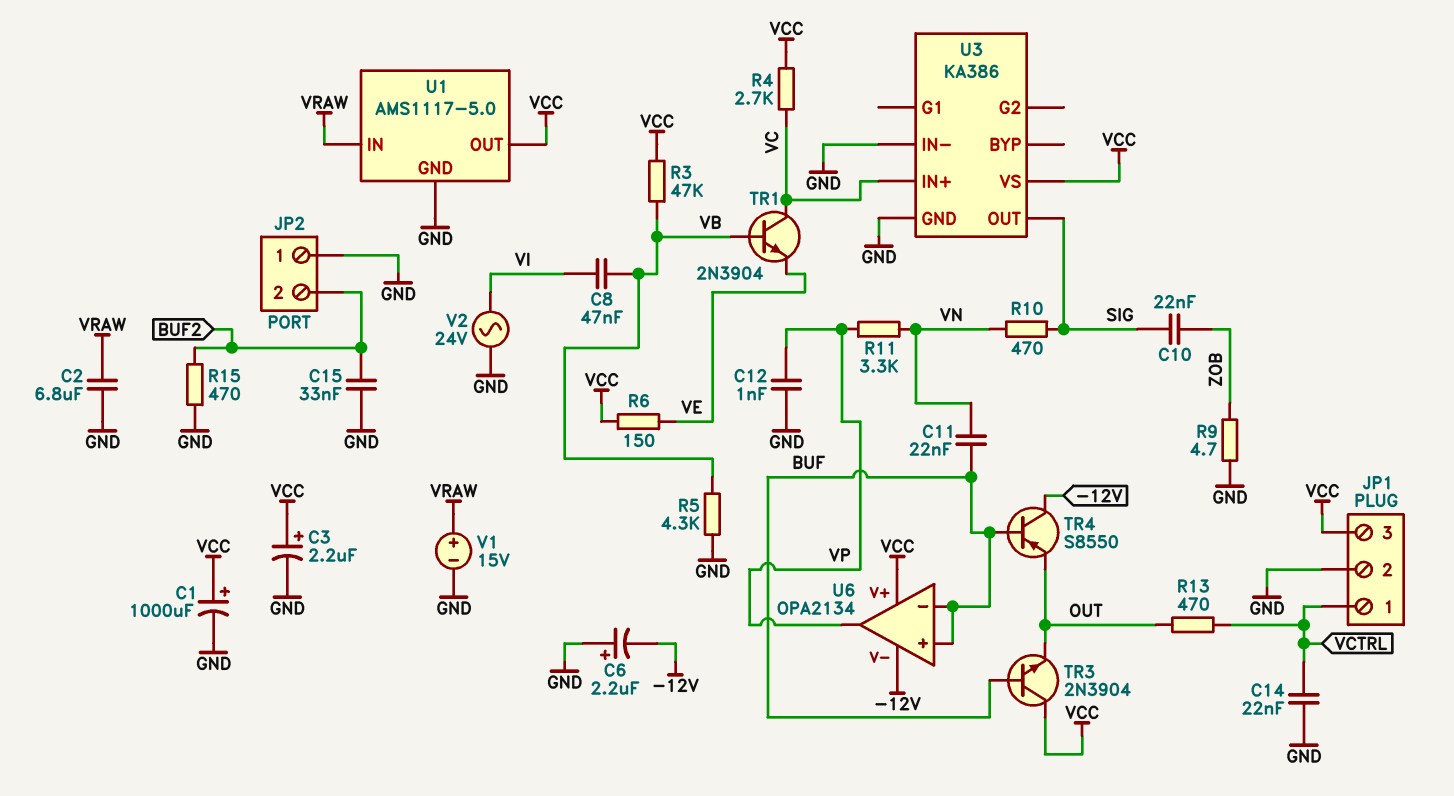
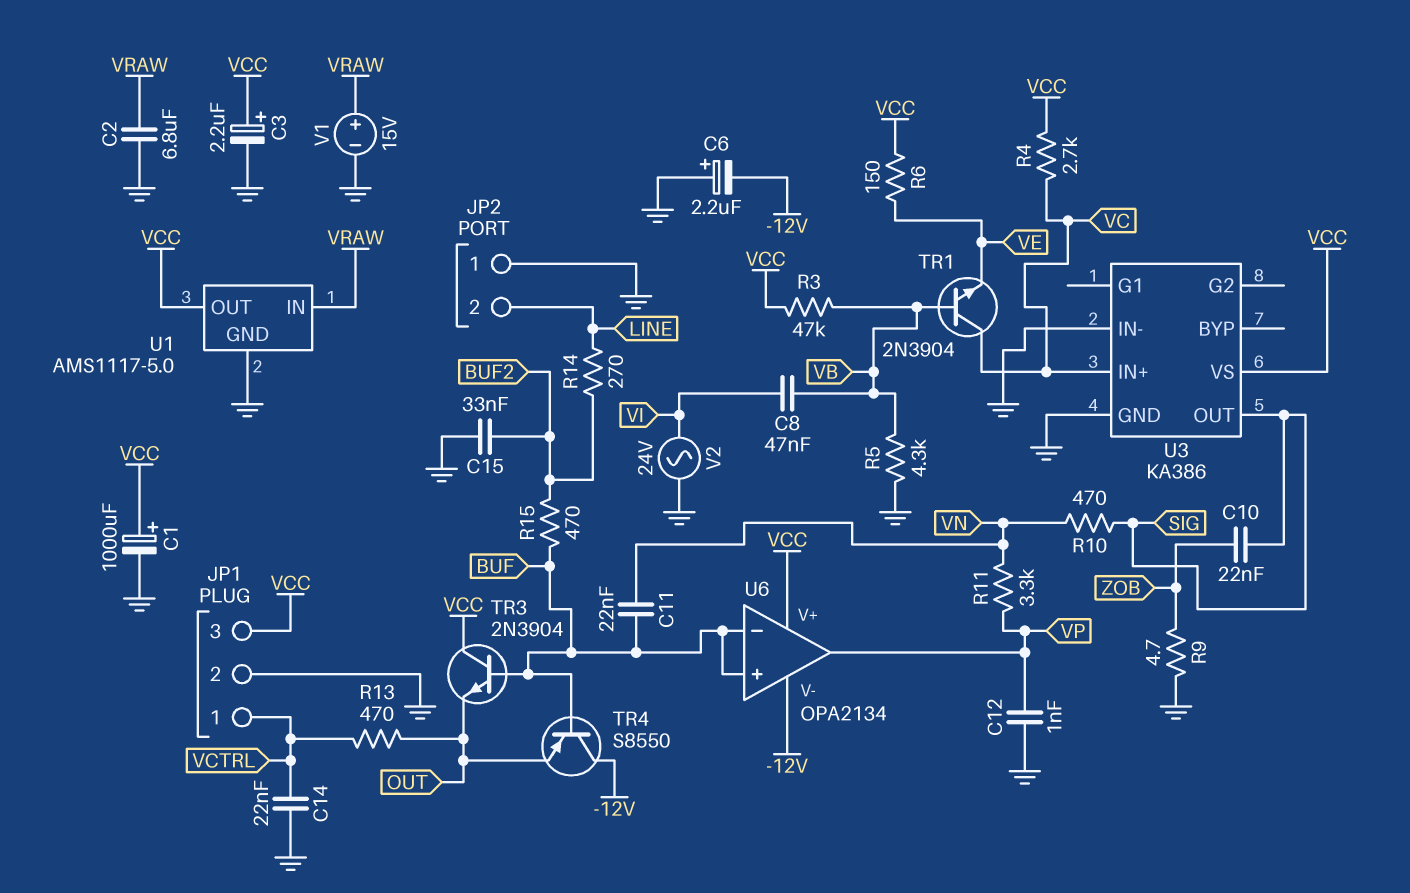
JP2 pin 2: BUF2 -> LINE
R14: none -> 270 (BUF2, LINE)
R15: 470 (BUF2, GND) -> 470 (BUF, BUF2)

